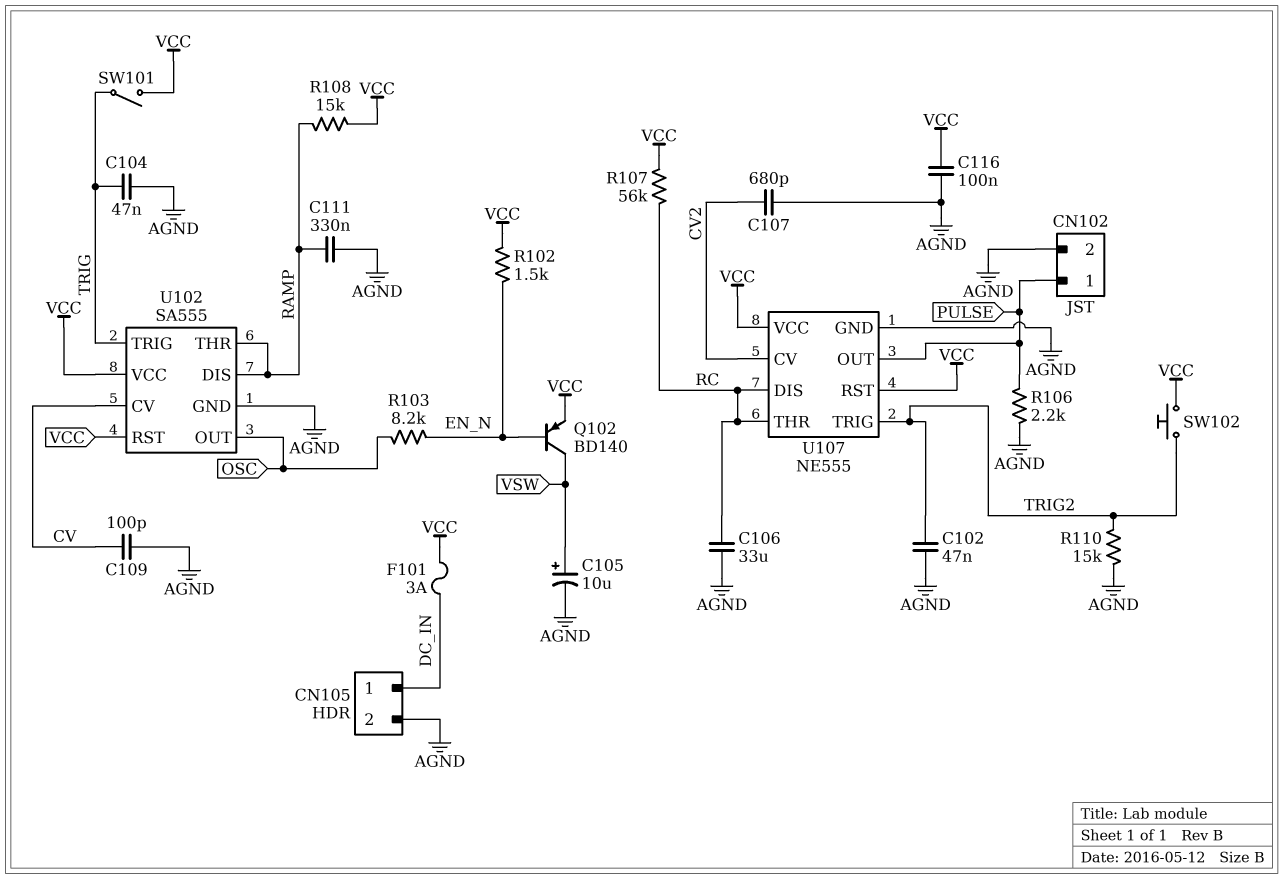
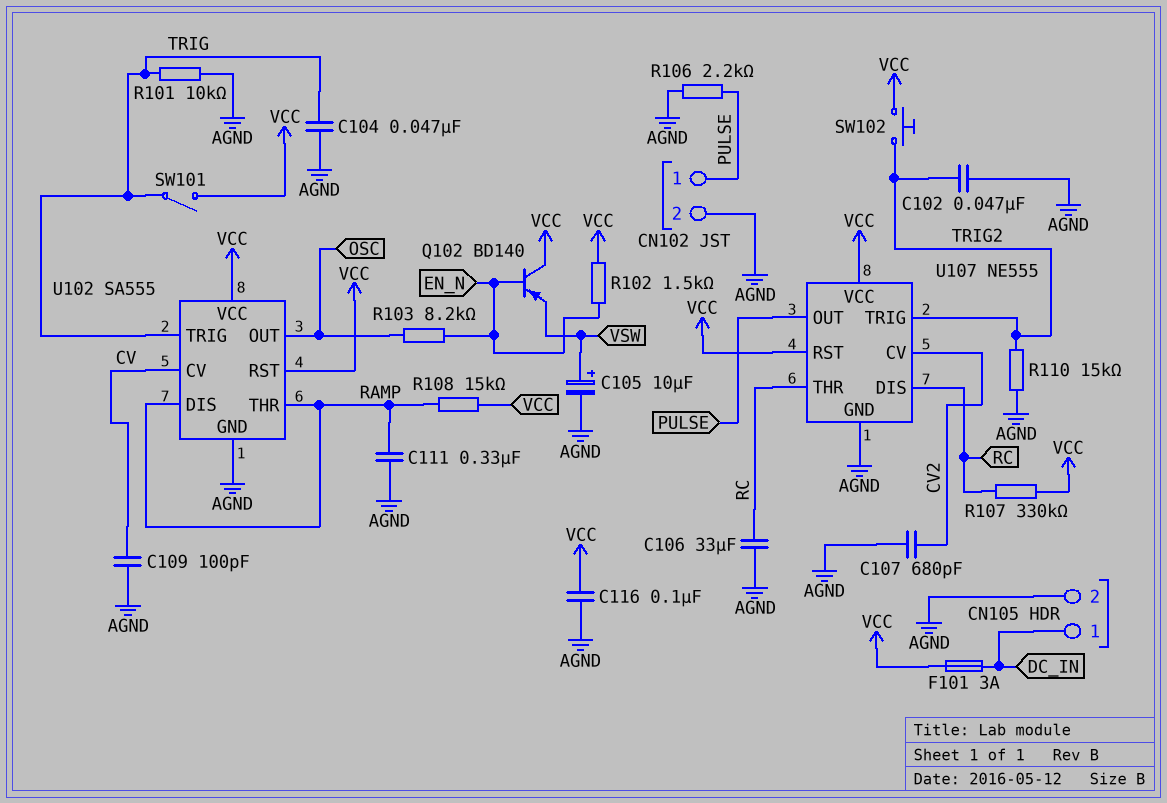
Q102: PNP BD140 (B EN_N, C VSW, E VCC) -> PNP BD140 (B EN_N, C VCC, E VSW)
R101: none -> 10k (AGND, TRIG)
R107: 56k (RC, VCC) -> 330k (RC, VCC)

